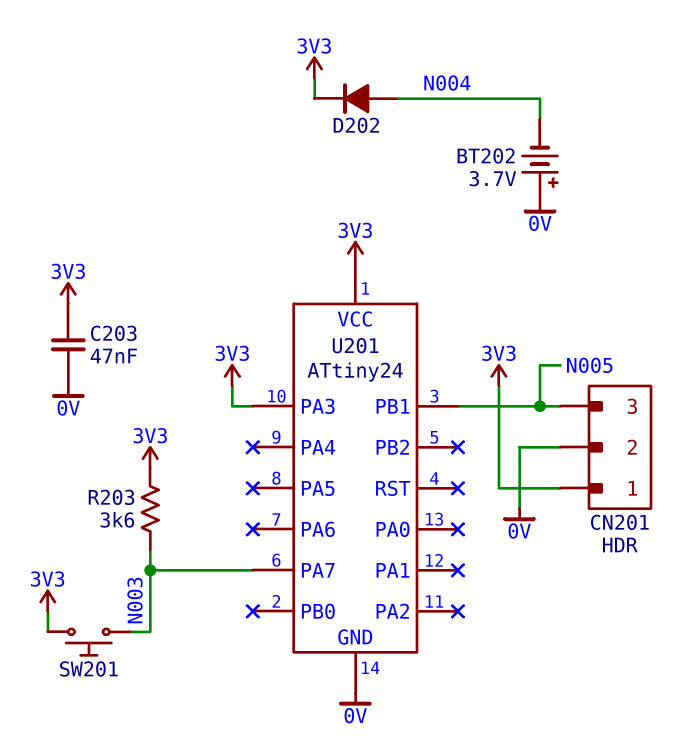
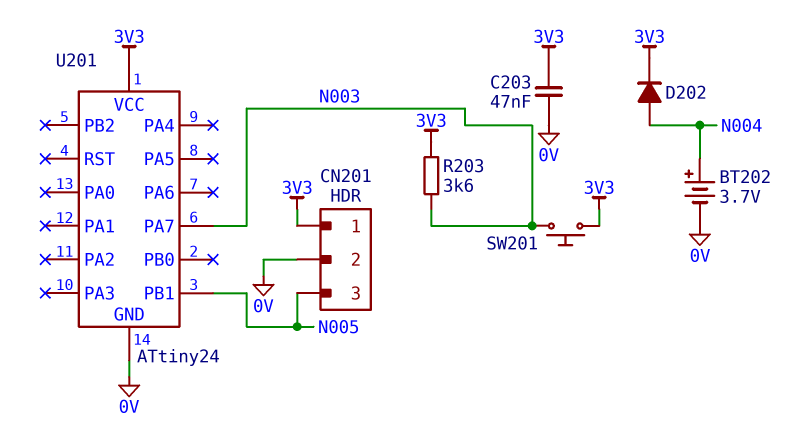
BT202: 3.7V (plus 0V, minus N004) -> 3.7V (plus N004, minus 0V)
U201 pin PA3: 3V3 -> none

